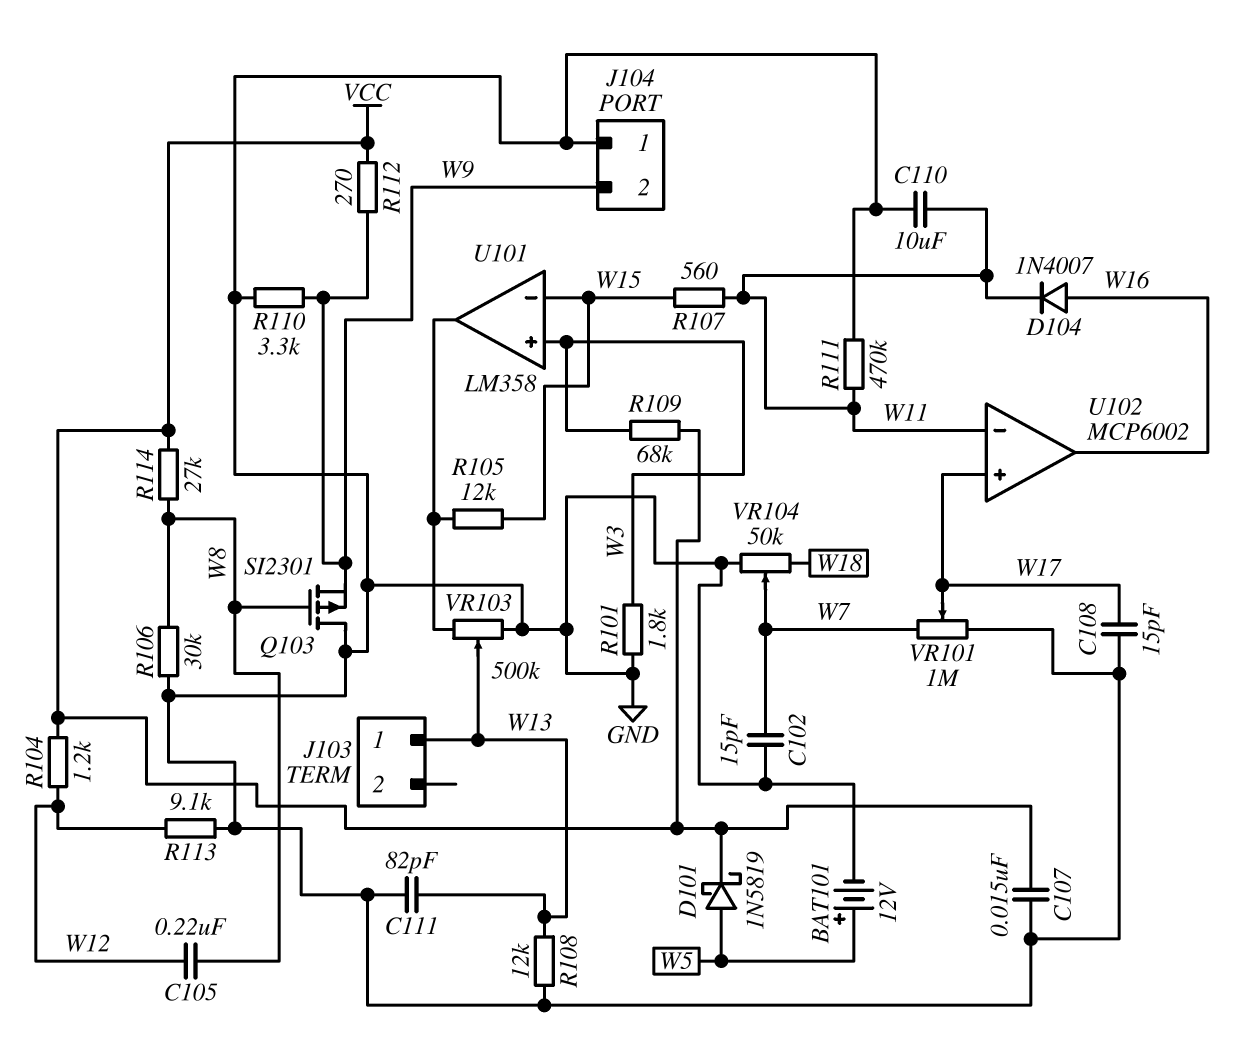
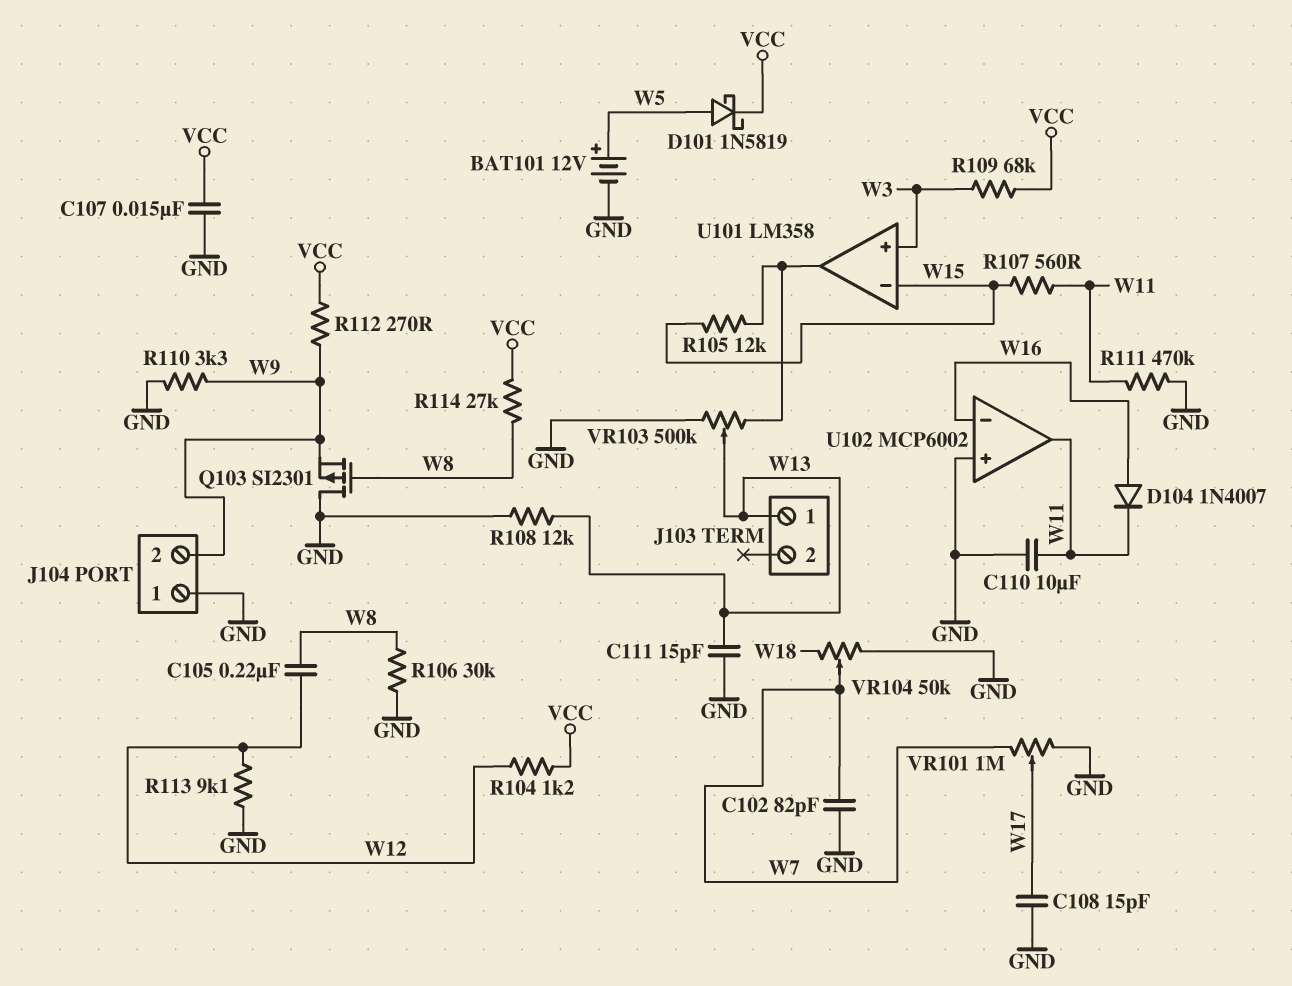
C102: 15pF (GND, W7) -> 82pF (GND, W7)
C111: 82pF (GND, W13) -> 15pF (GND, W13)
R101: 1.8k (GND, W3) -> none
U102 pin in+: W17 -> GND
U102 pin in-: W11 -> W16
U102 pin out: W16 -> W11

